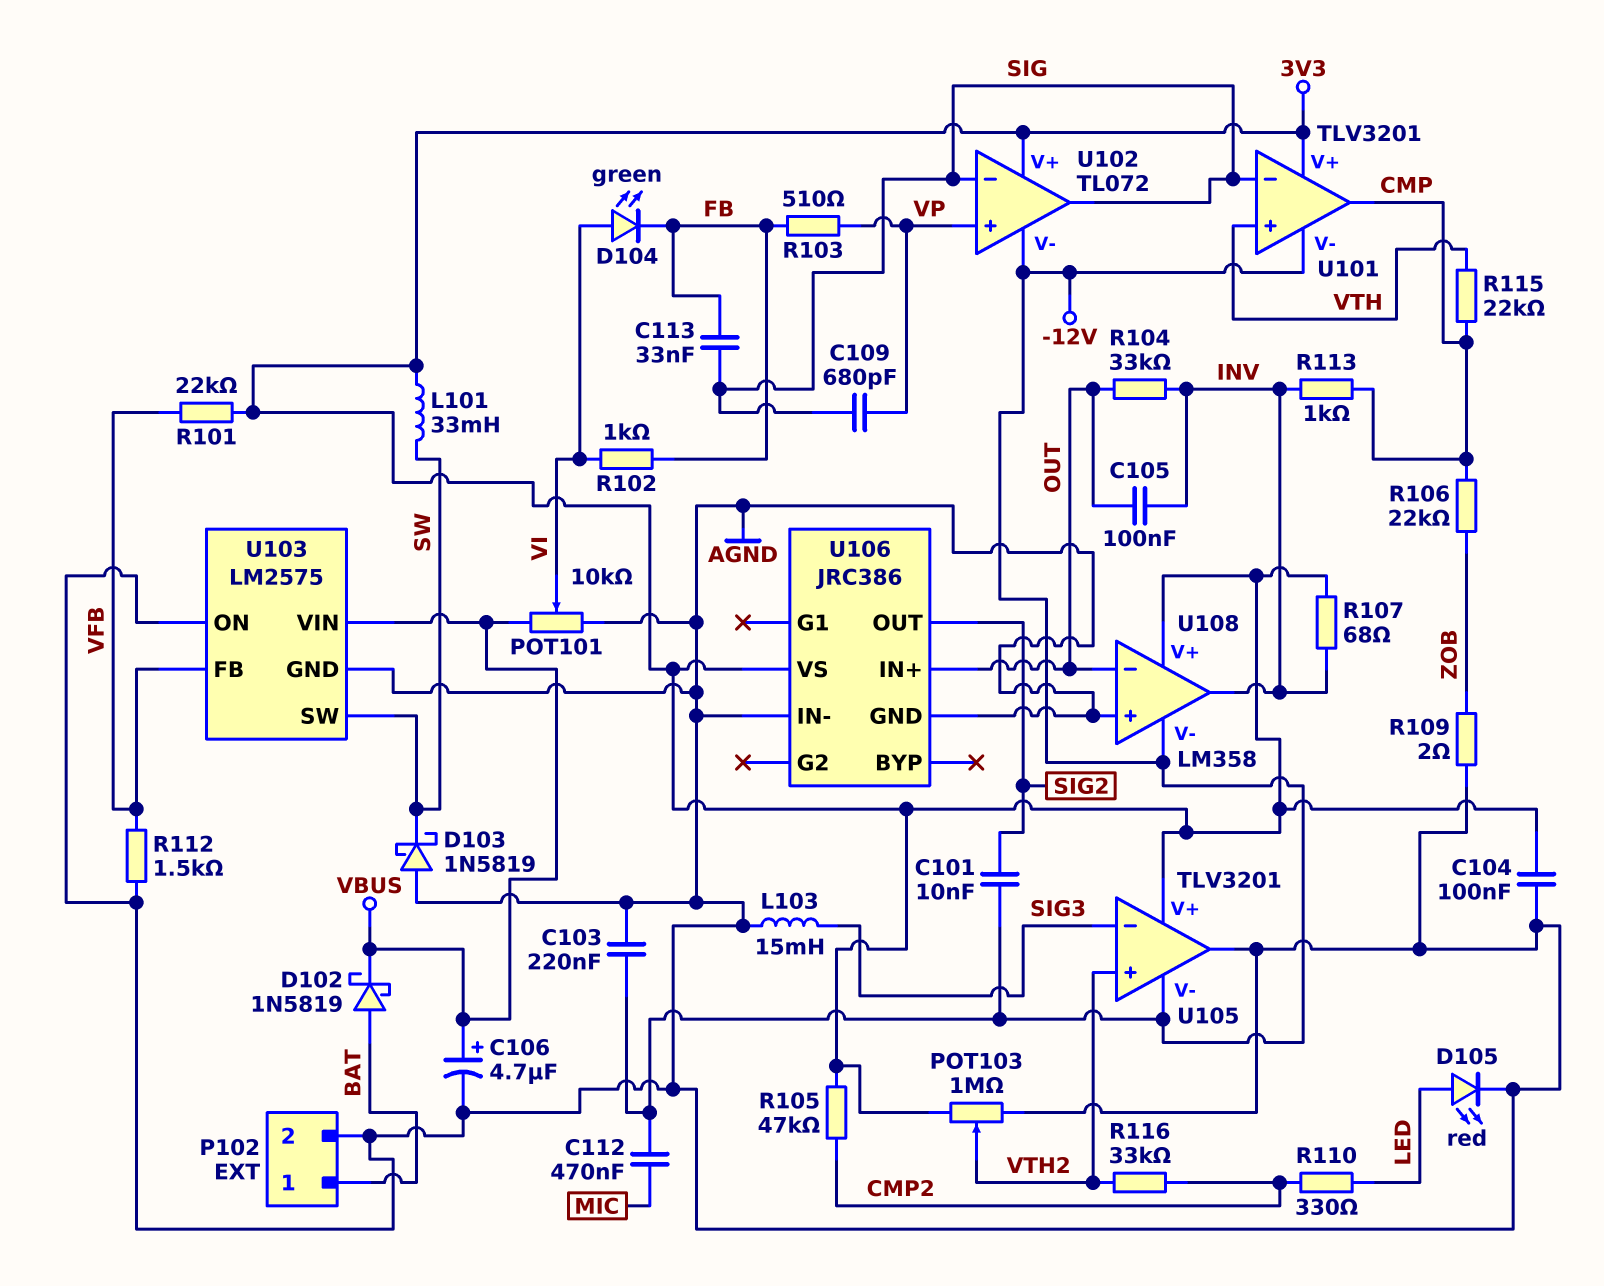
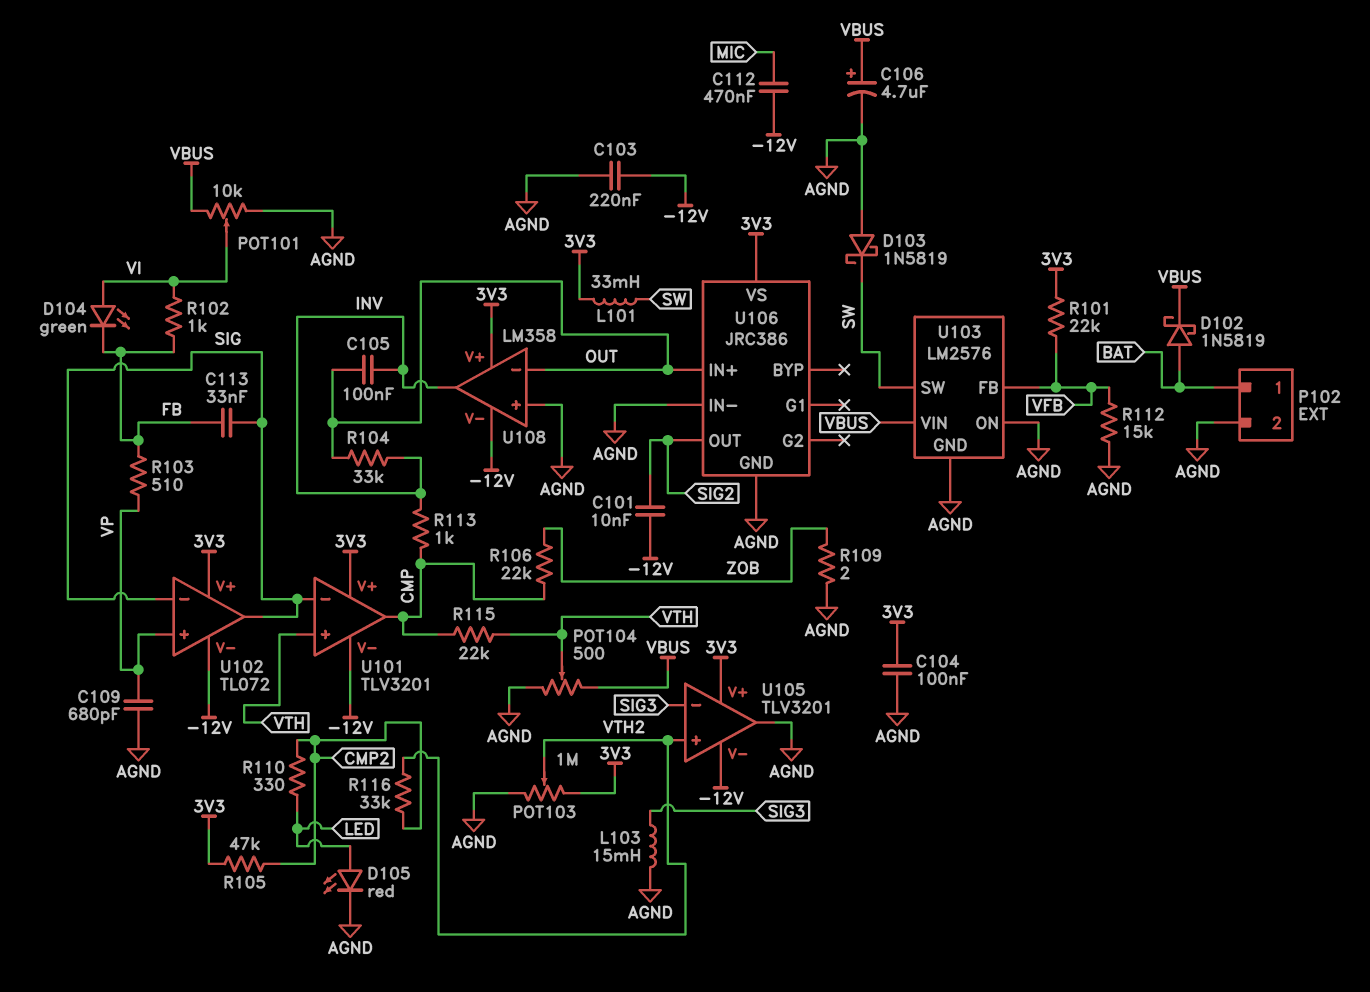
C109: 680pF (SIG, VP) -> 680pF (AGND, VP)
POT104: none -> 500 (AGND, VBUS, wiper VTH)
R107: 68 (3V3, INV) -> none
R112: 1.5k (AGND, VFB) -> 15k (AGND, VFB)
U103: LM2575 -> LM2576

